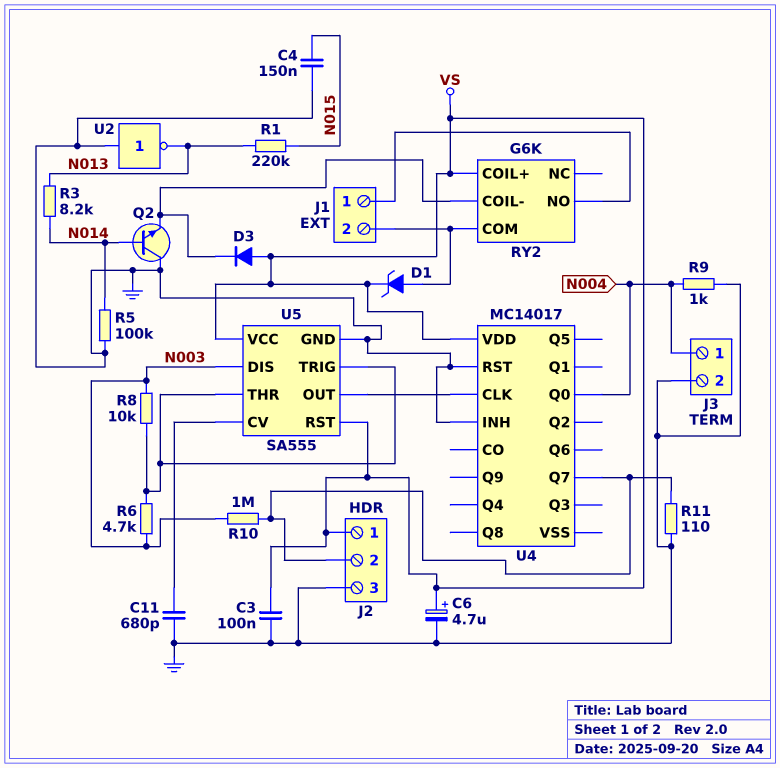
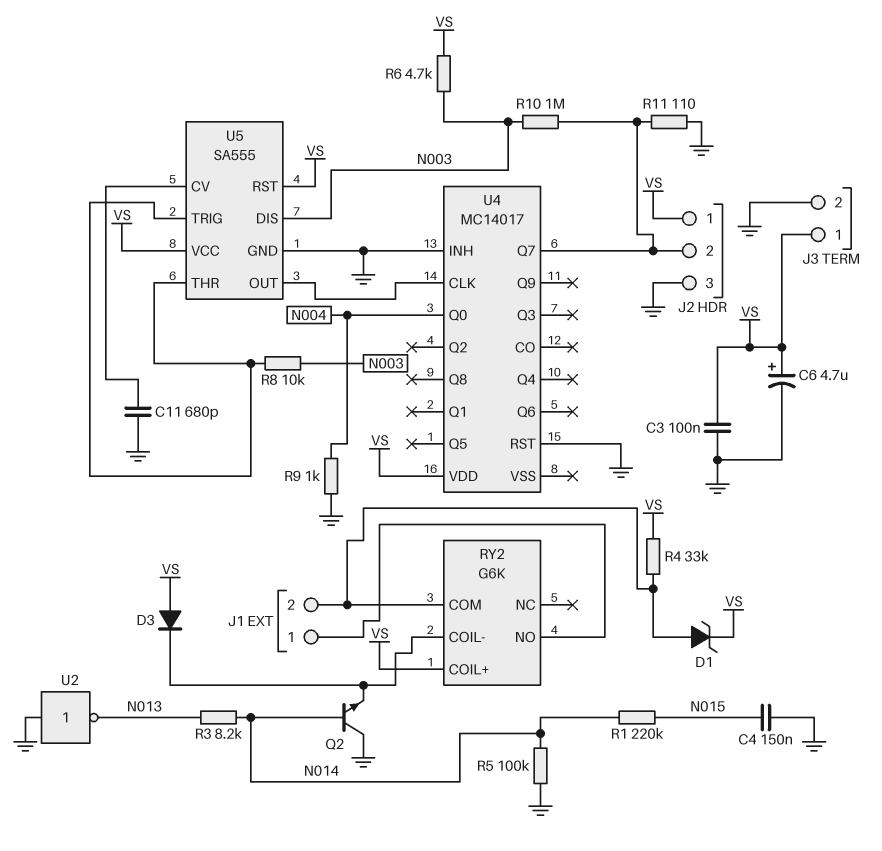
J3 pin 1: N004 -> VS
R1: 220k (N013, N015) -> 220k (N014, N015)
R4: none -> 33k (J1/2, VS)
R6: 4.7k (N003, U5/THR) -> 4.7k (N003, VS)

